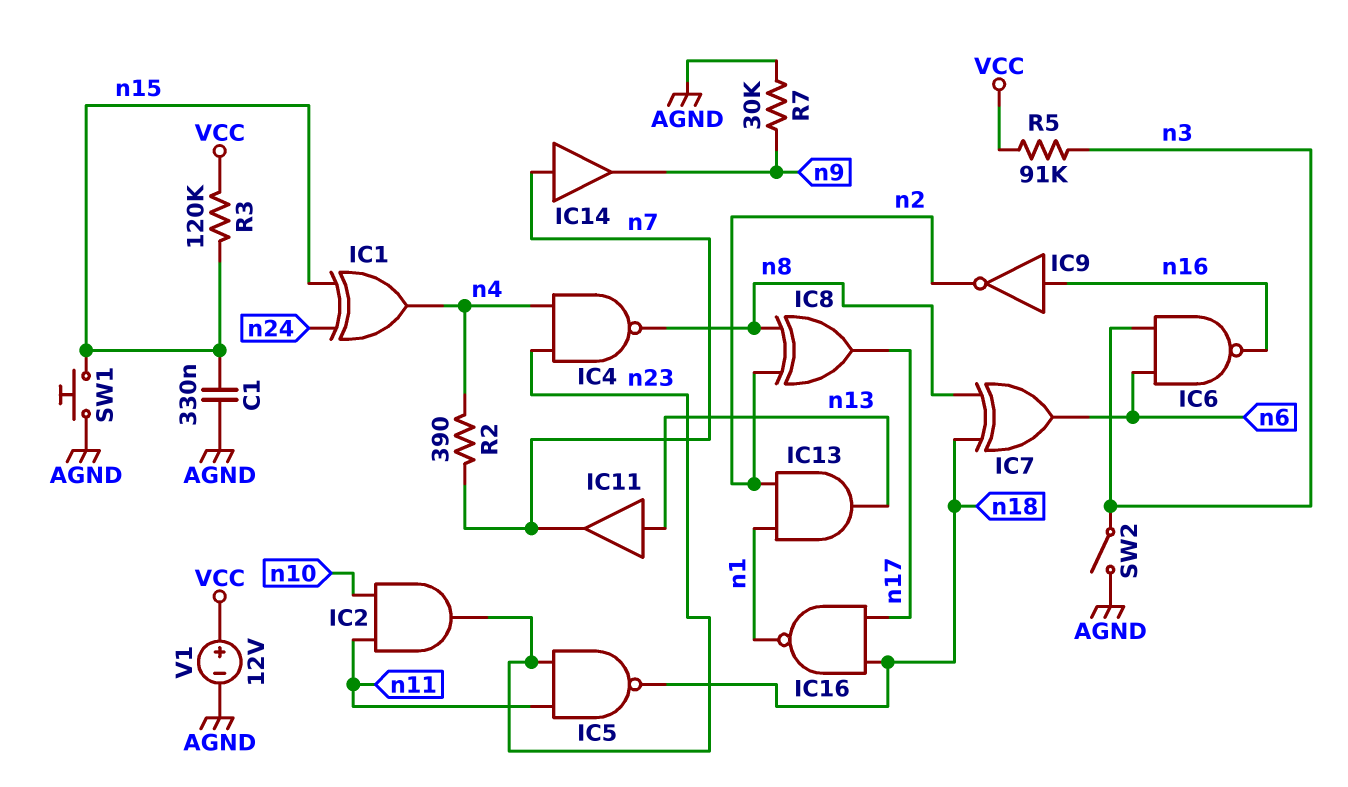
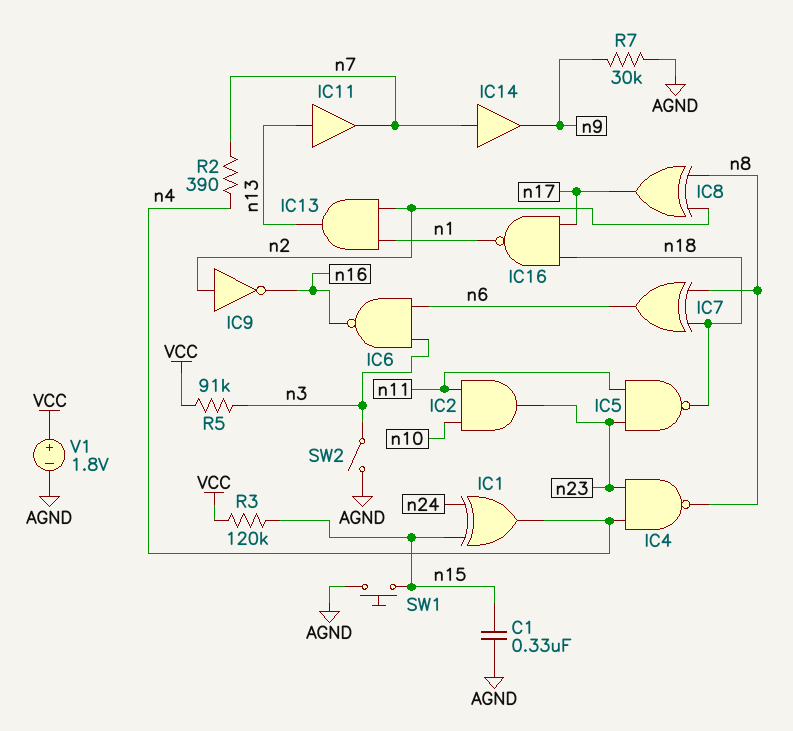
IC9: NOT (in n16, out n2) -> NOT (in n2, out n16)
V1: 12V (plus VCC, minus AGND) -> 1.8V (plus VCC, minus AGND)

